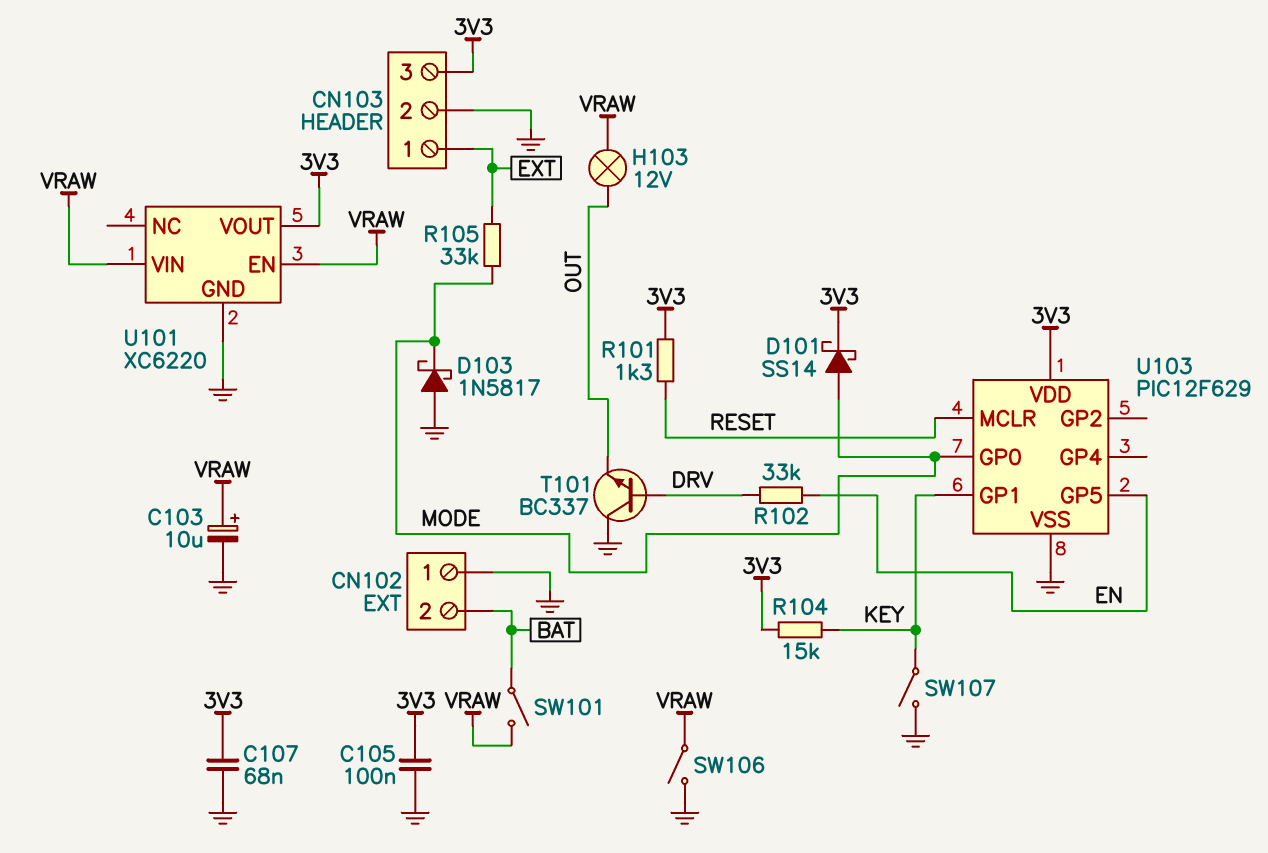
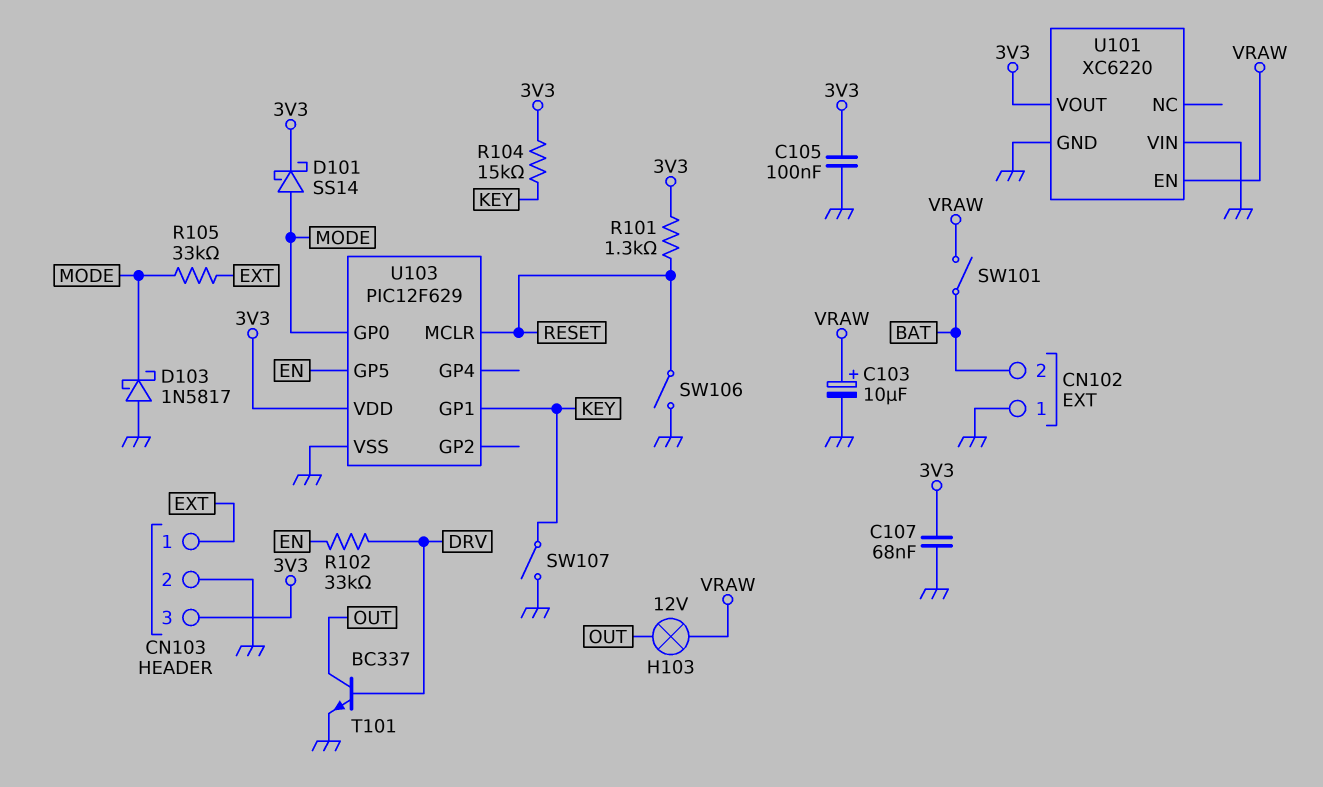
SW106: switch (GND, VRAW) -> switch (GND, RESET)
T101: NPN BC337 (B DRV, C GND, E OUT) -> NPN BC337 (B DRV, C OUT, E GND)
U101 pin VIN: VRAW -> GND

